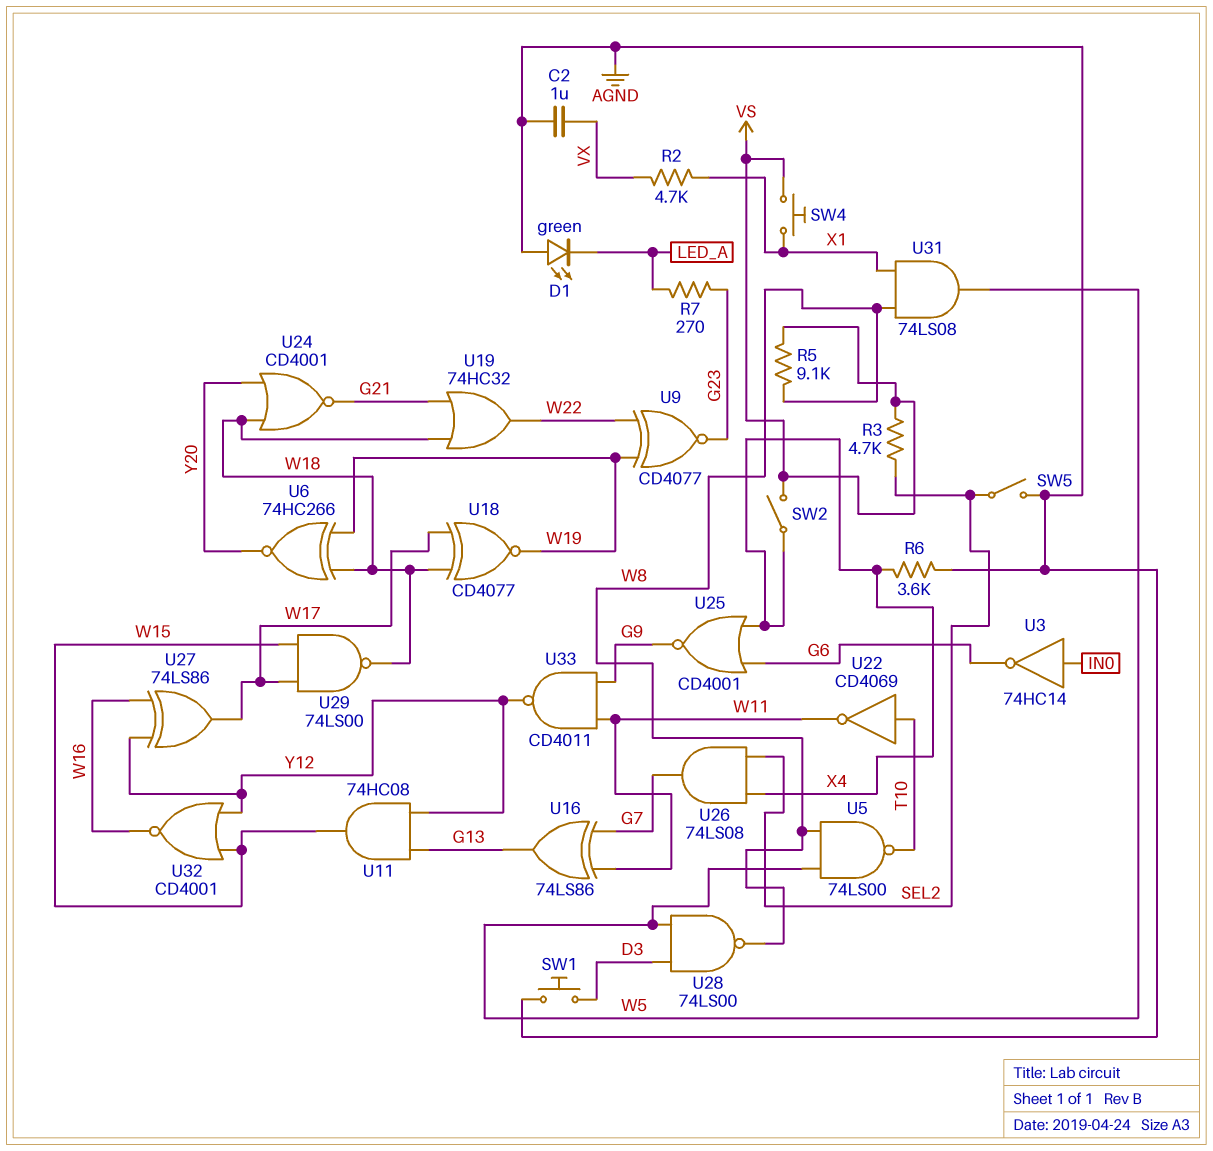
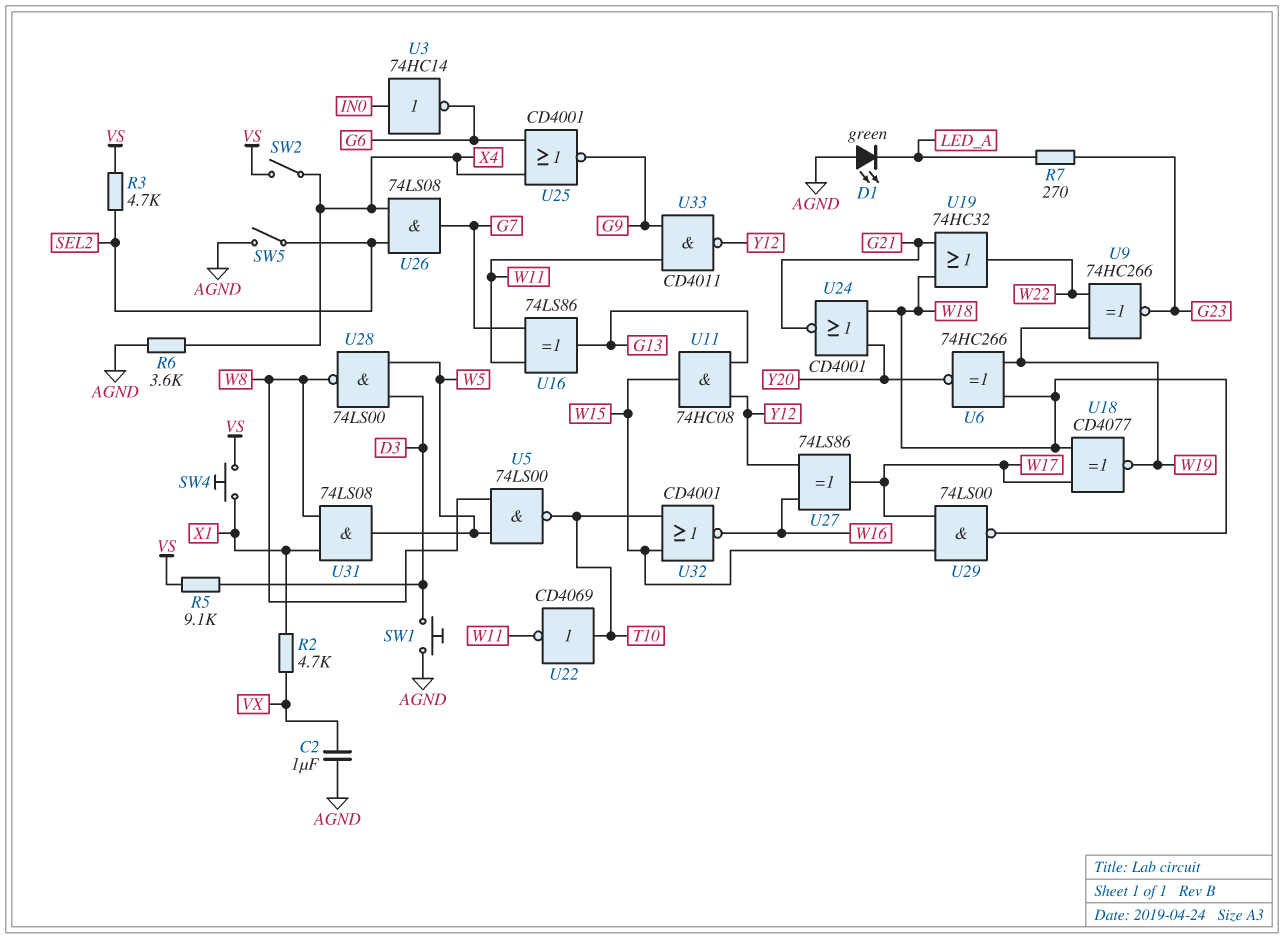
R5: 9.1k (VS, W8) -> 9.1k (D3, VS)
U9: XNOR CD4077 (in W19, in W22, out G23) -> XNOR 74HC266 (in W19, in W22, out G23)
U32: NOR CD4001 (in W15, in Y12, out W16) -> NOR CD4001 (in T10, in W15, out W16)

